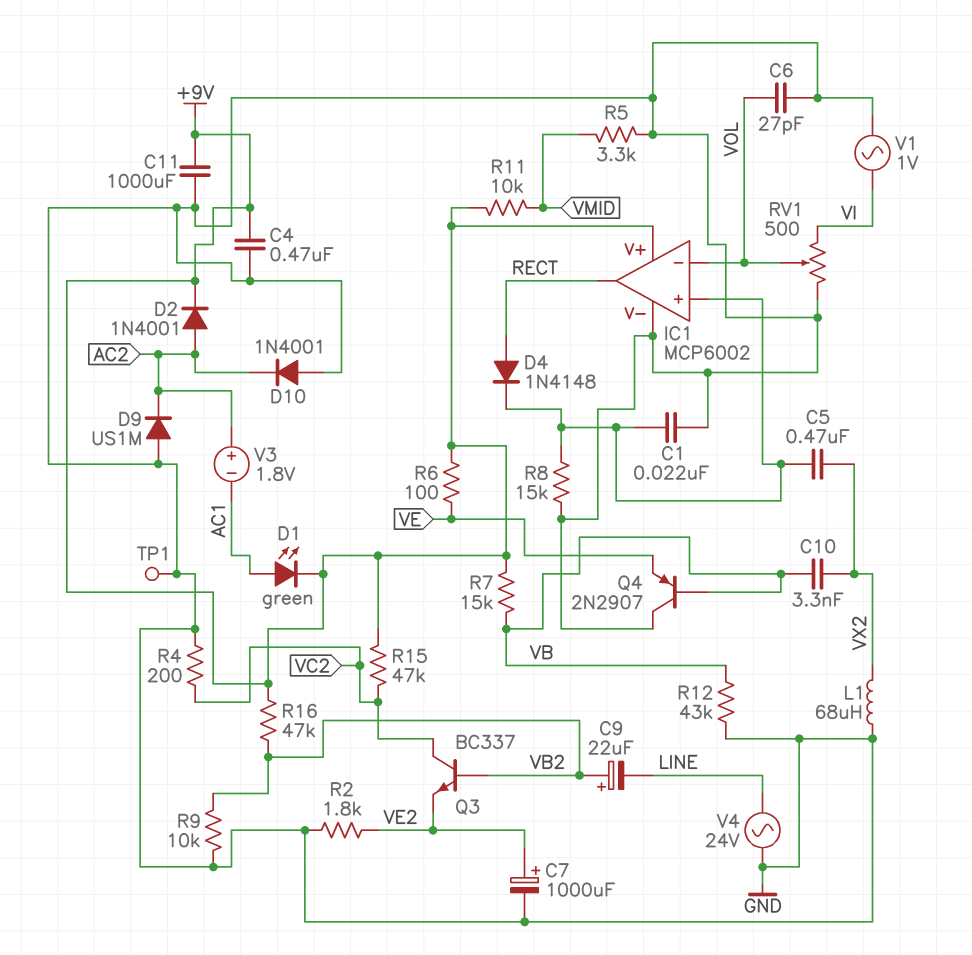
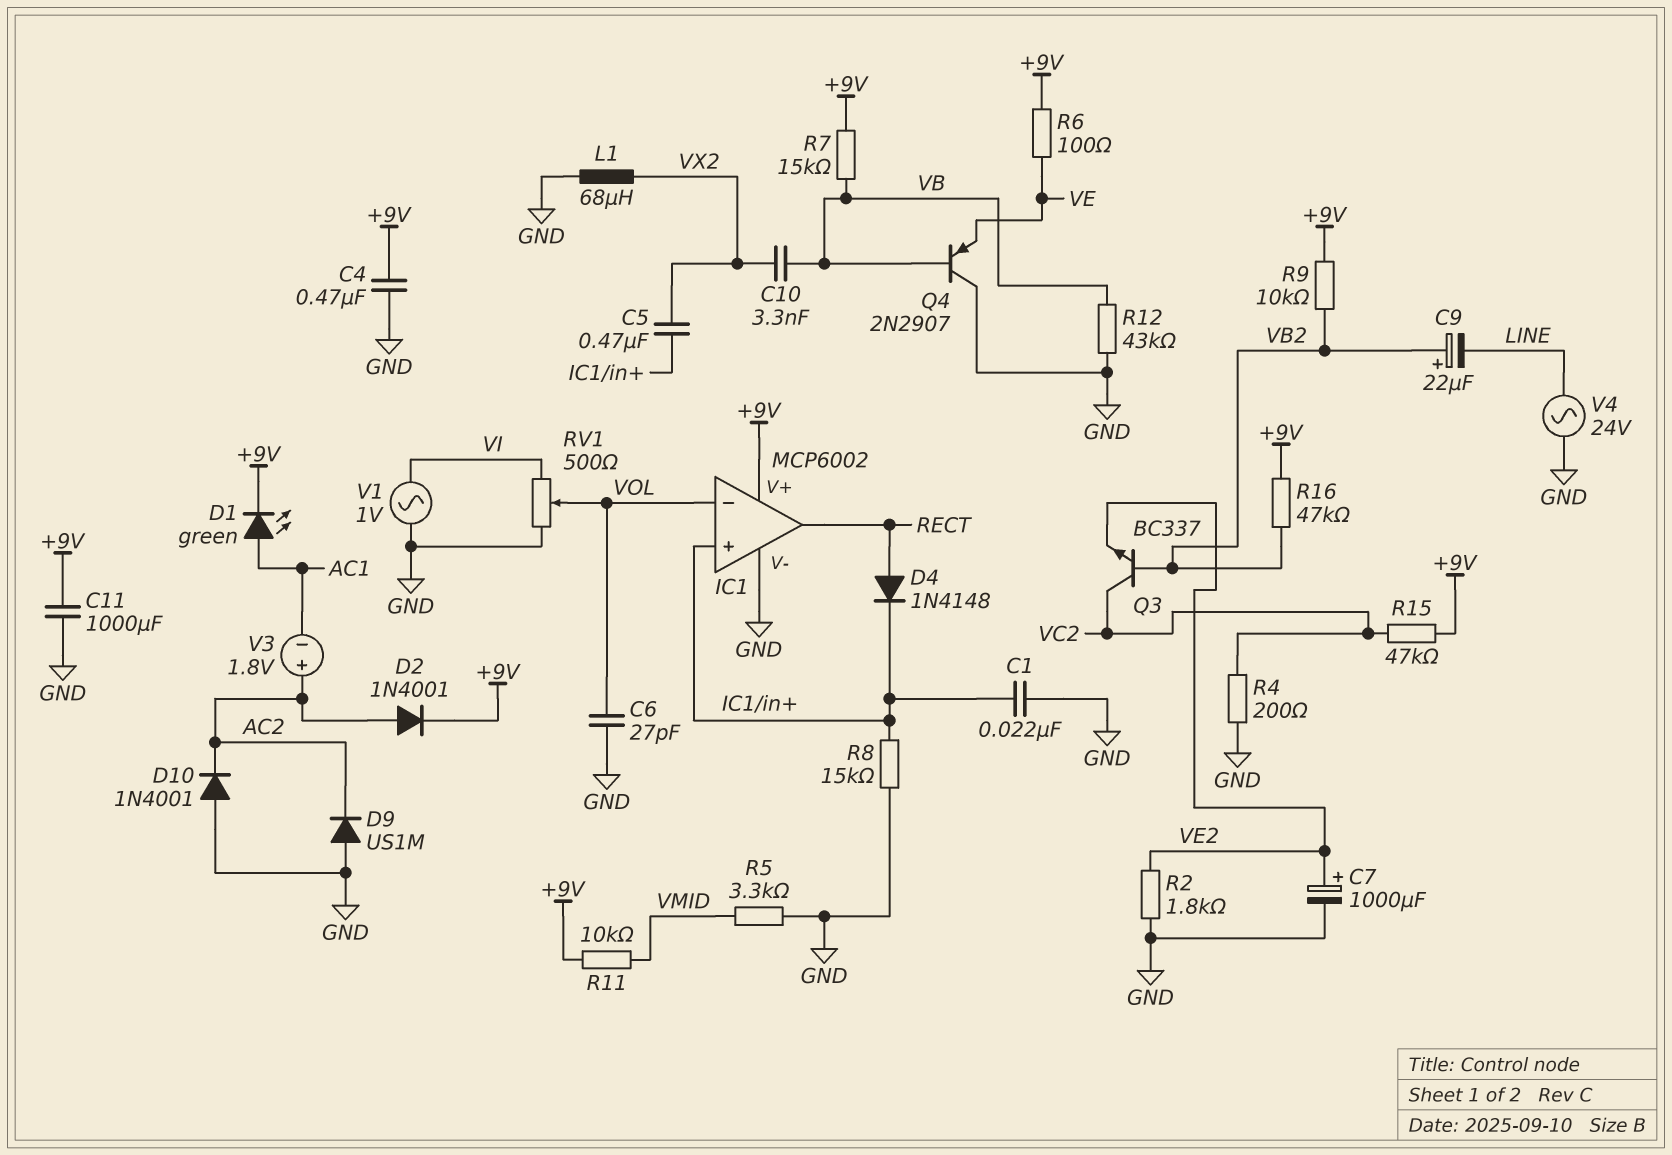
R9: 10k (GND, VB2) -> 10k (+9V, VB2)
TP1: test point (GND) -> none

